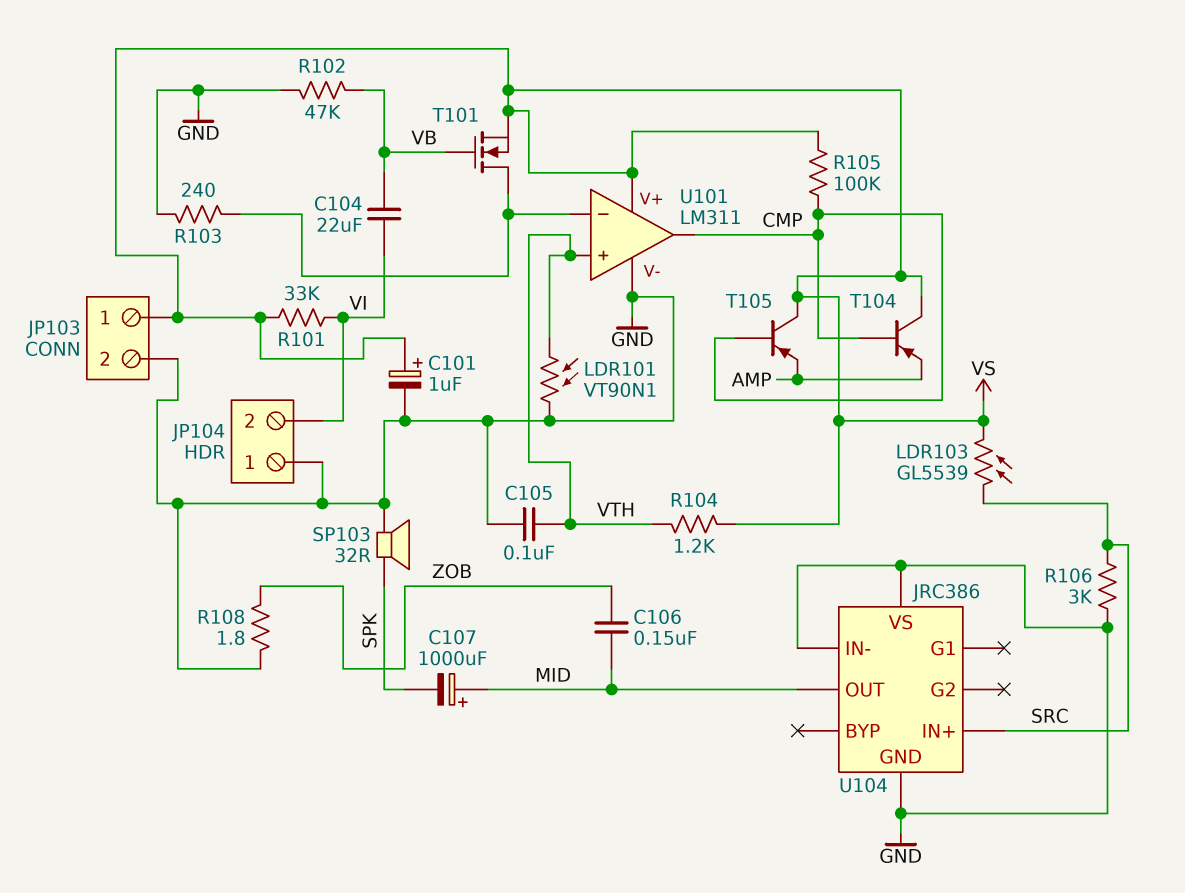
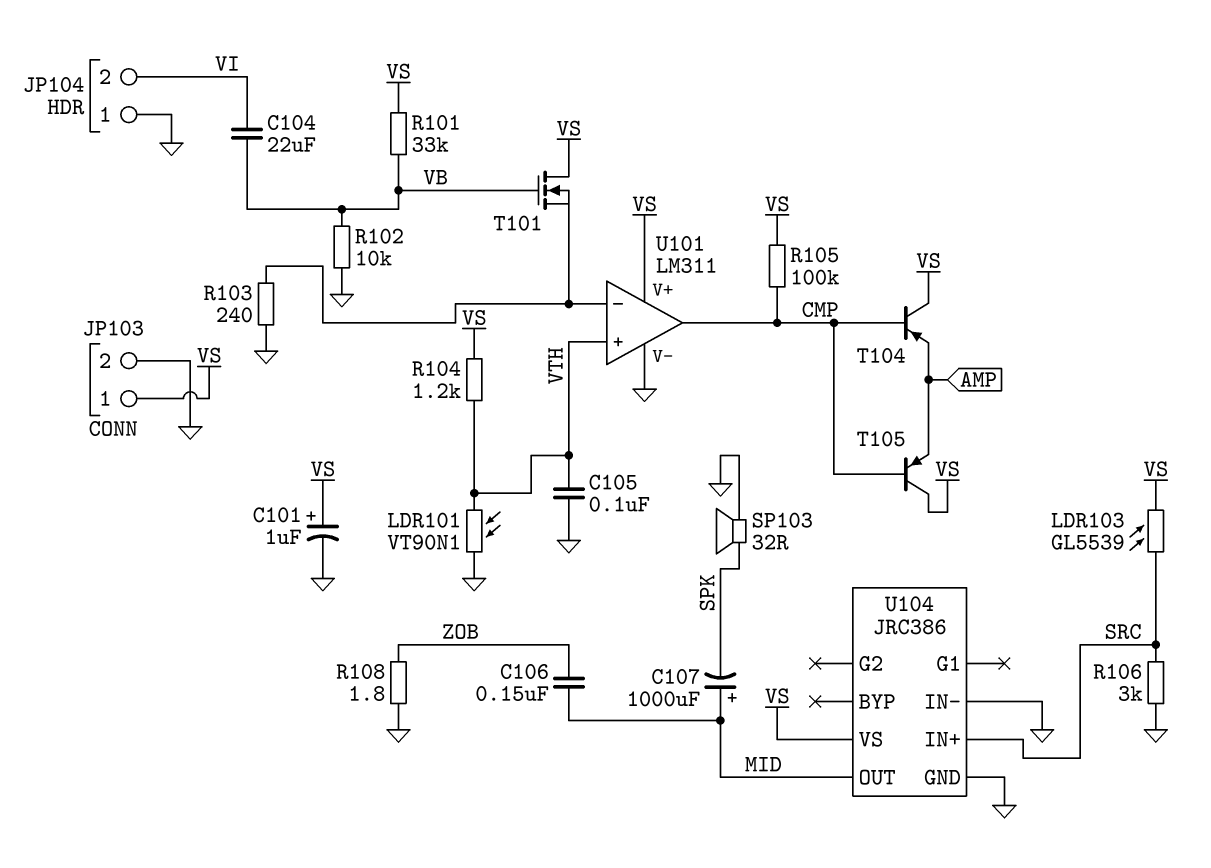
R101: 33k (VI, VS) -> 33k (VB, VS)
R102: 47k (GND, VB) -> 10k (GND, VB)
T101: NMOS (G VB, D U101/in-, S VS) -> NMOS (G VB, D VS, S U101/in-)
U104 pin VS: GND -> VS

